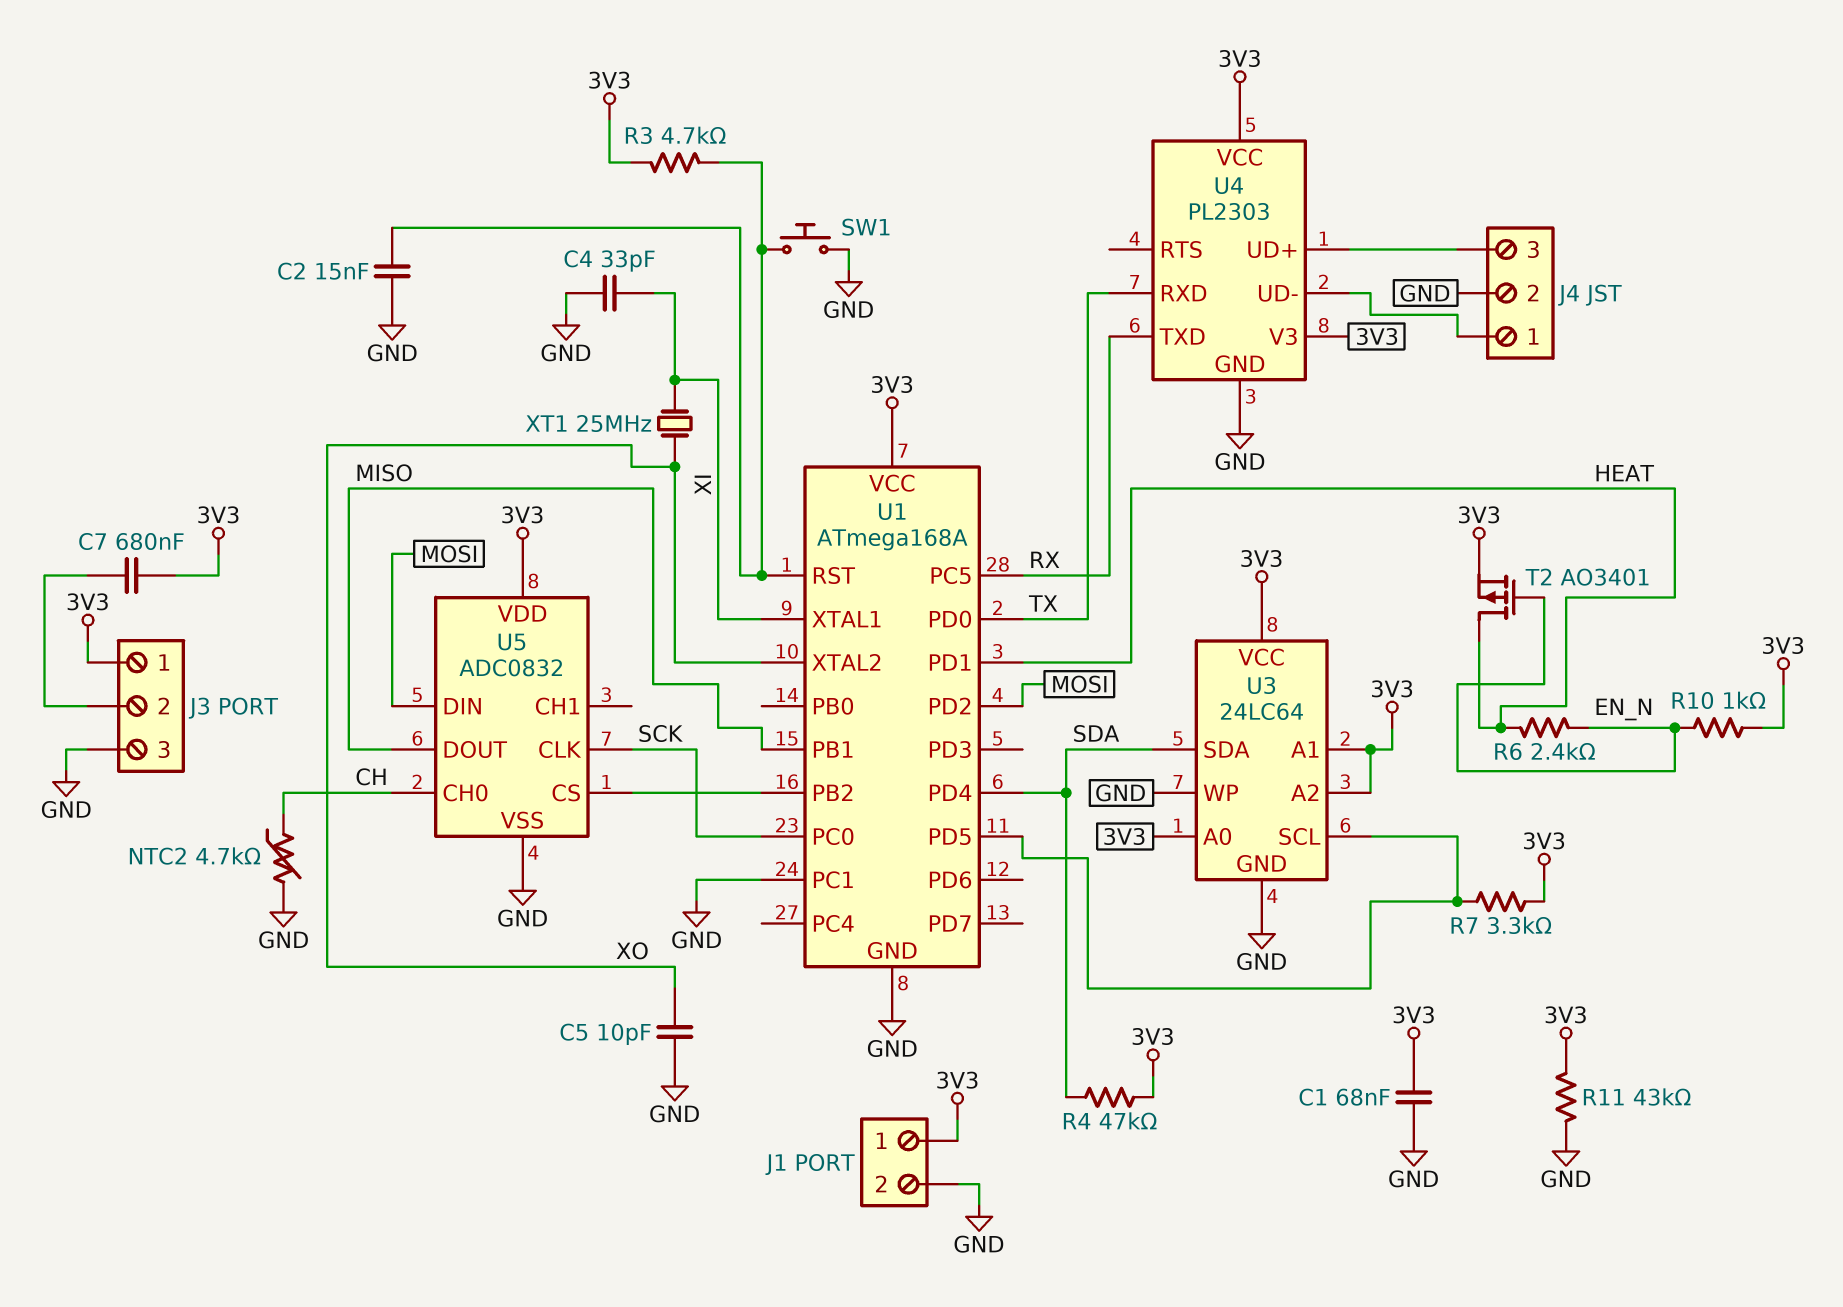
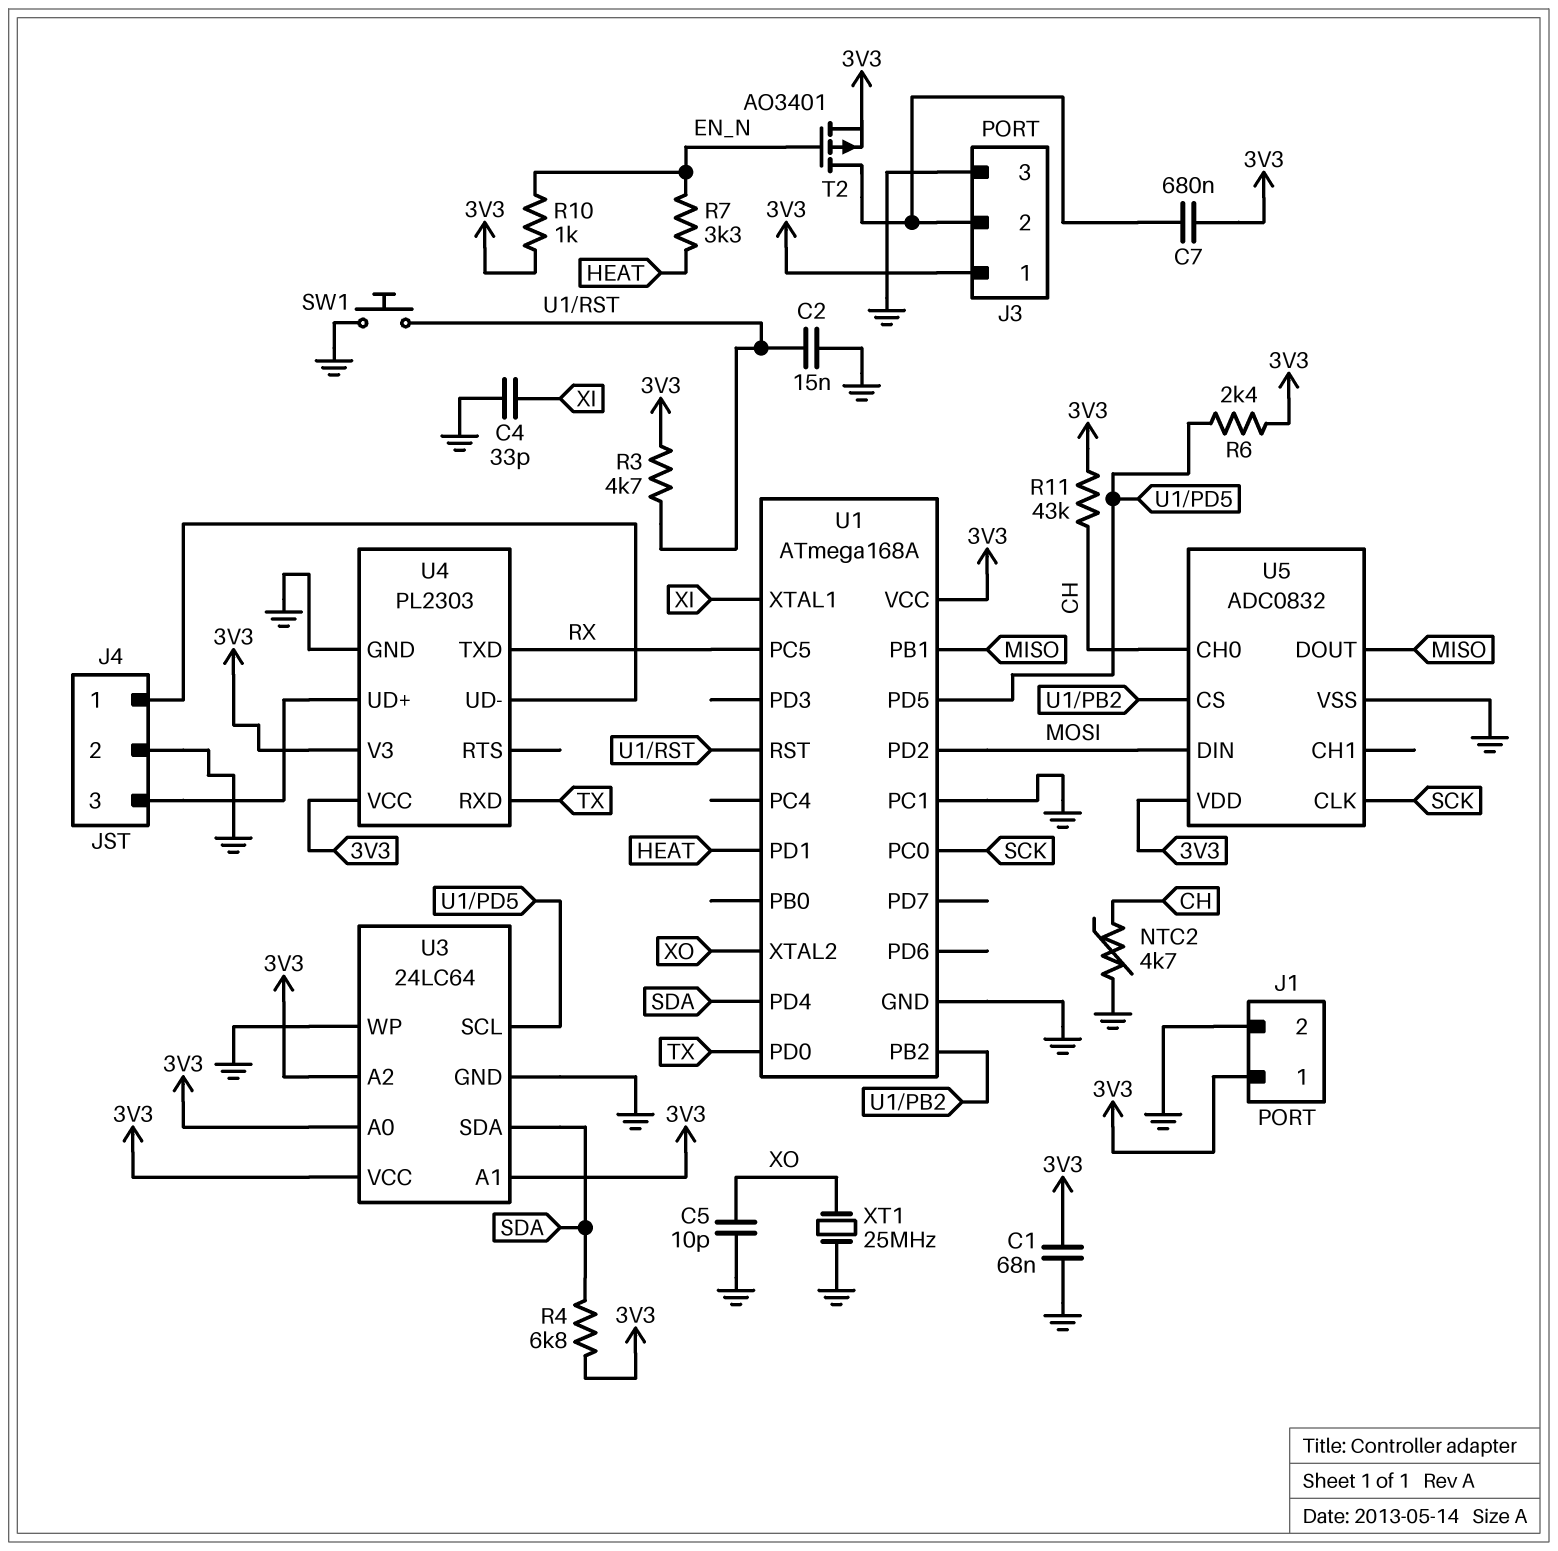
R4: 47k (3V3, SDA) -> 6.8k (3V3, SDA)
R6: 2.4k (EN_N, HEAT) -> 2.4k (3V3, U1/PD5)
R7: 3.3k (3V3, U1/PD5) -> 3.3k (EN_N, HEAT)
R11: 43k (3V3, GND) -> 43k (3V3, CH)
T2: PMOS AO3401 (G EN_N, D HEAT, S 3V3) -> PMOS AO3401 (G EN_N, D J3/2, S 3V3)
XT1: 25MHz (XI, XO) -> 25MHz (GND, XO)

